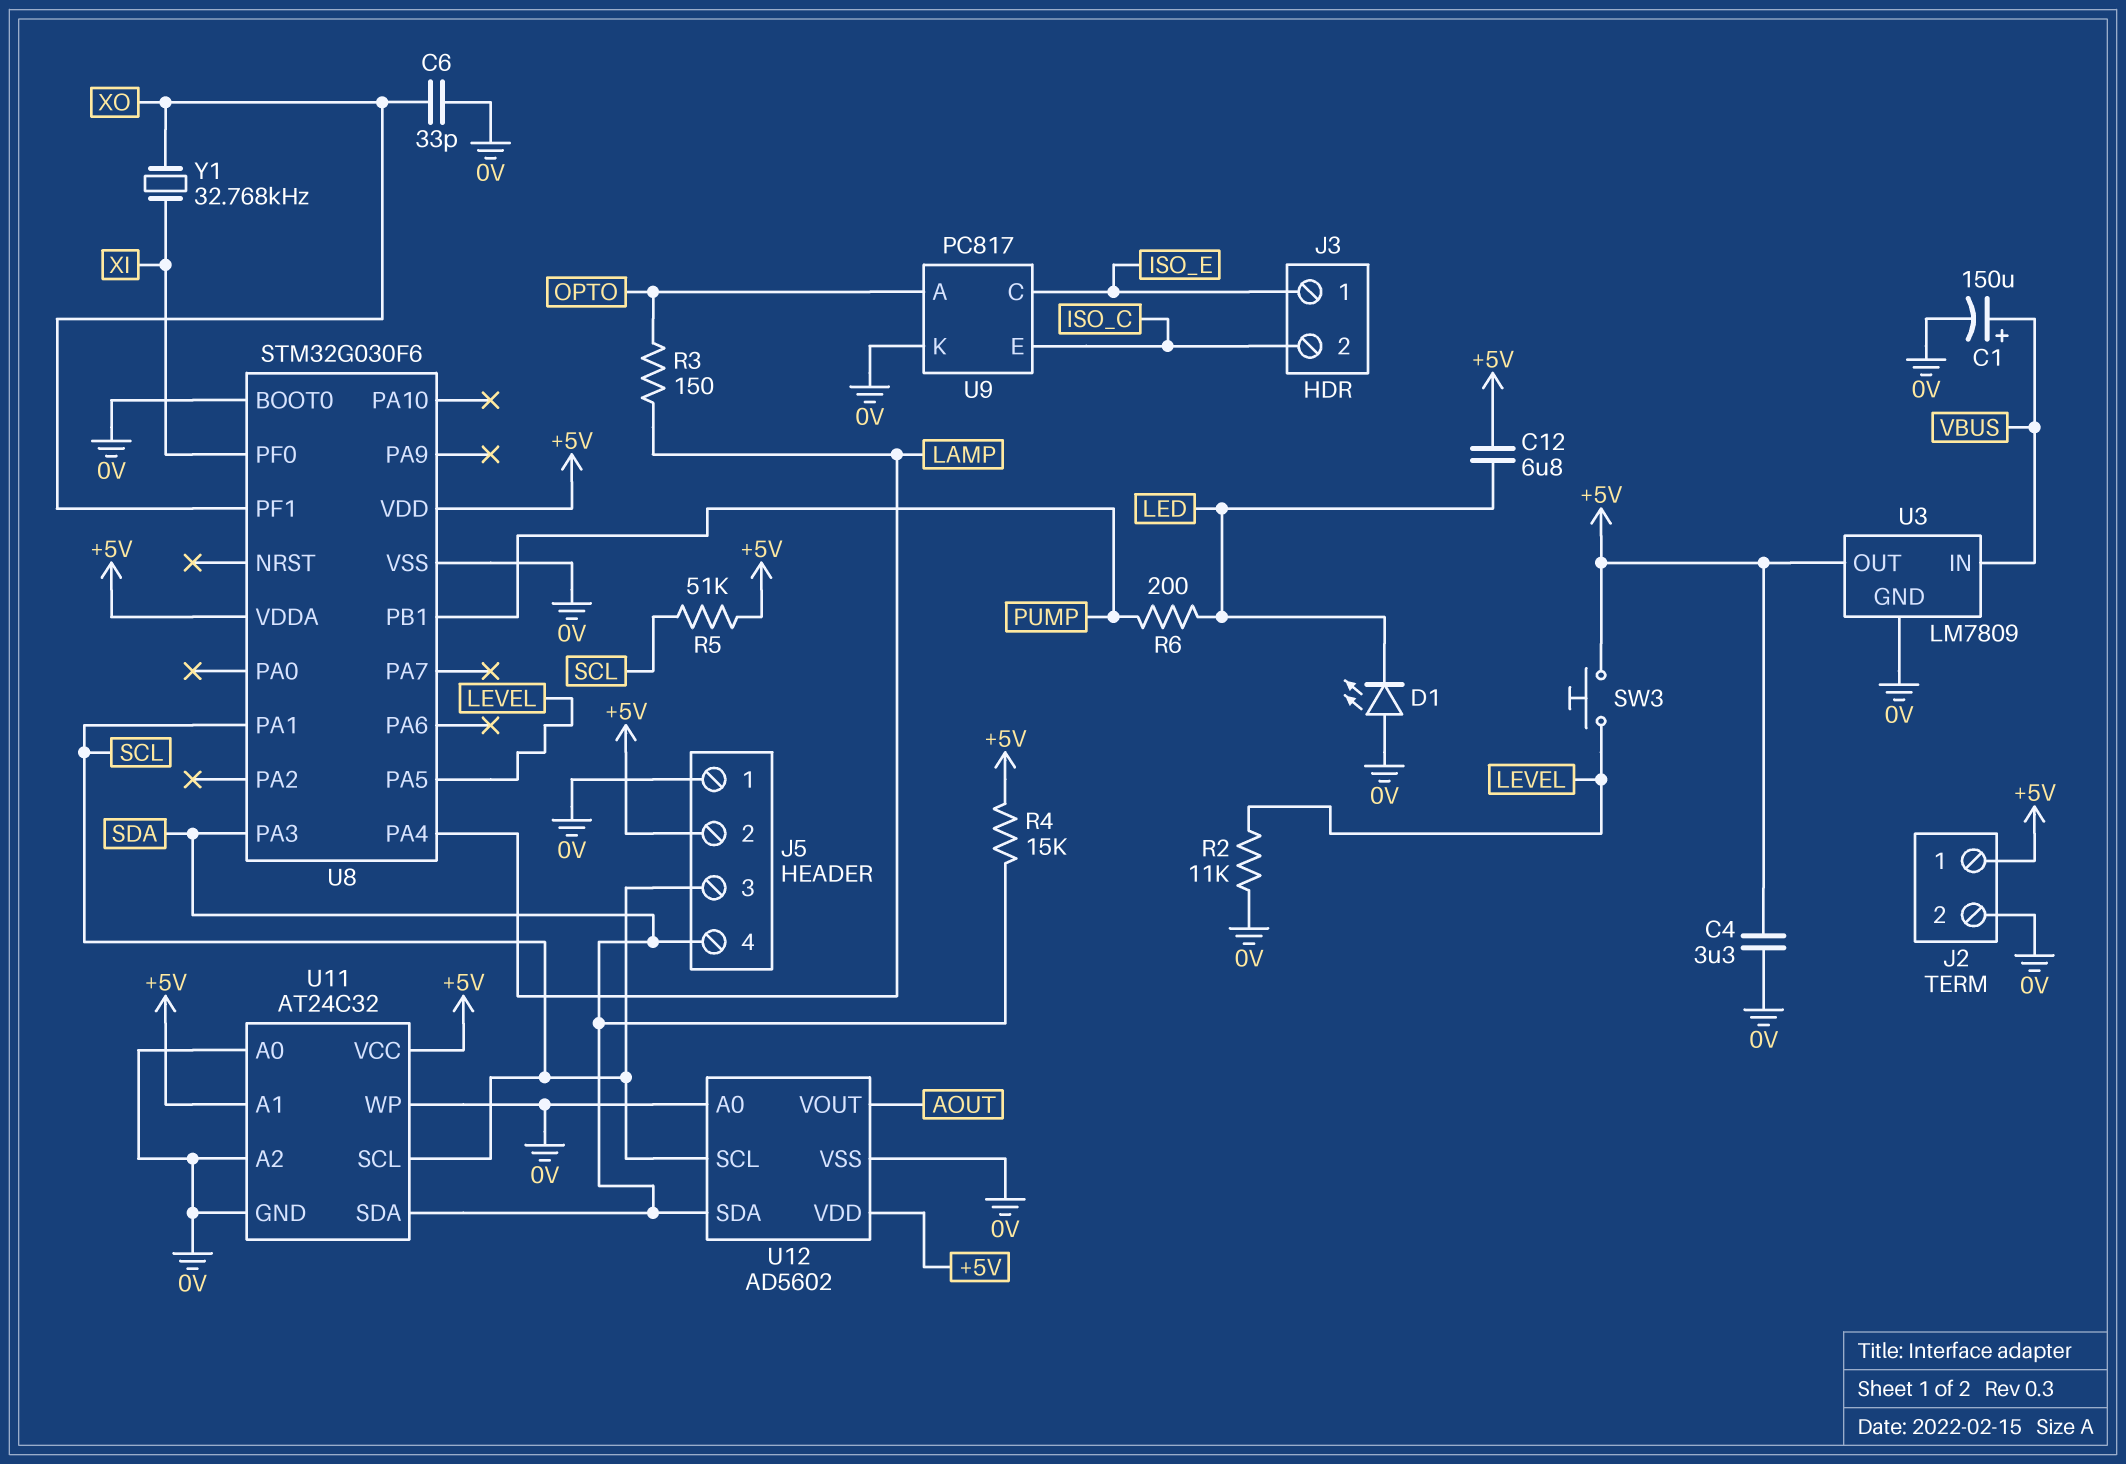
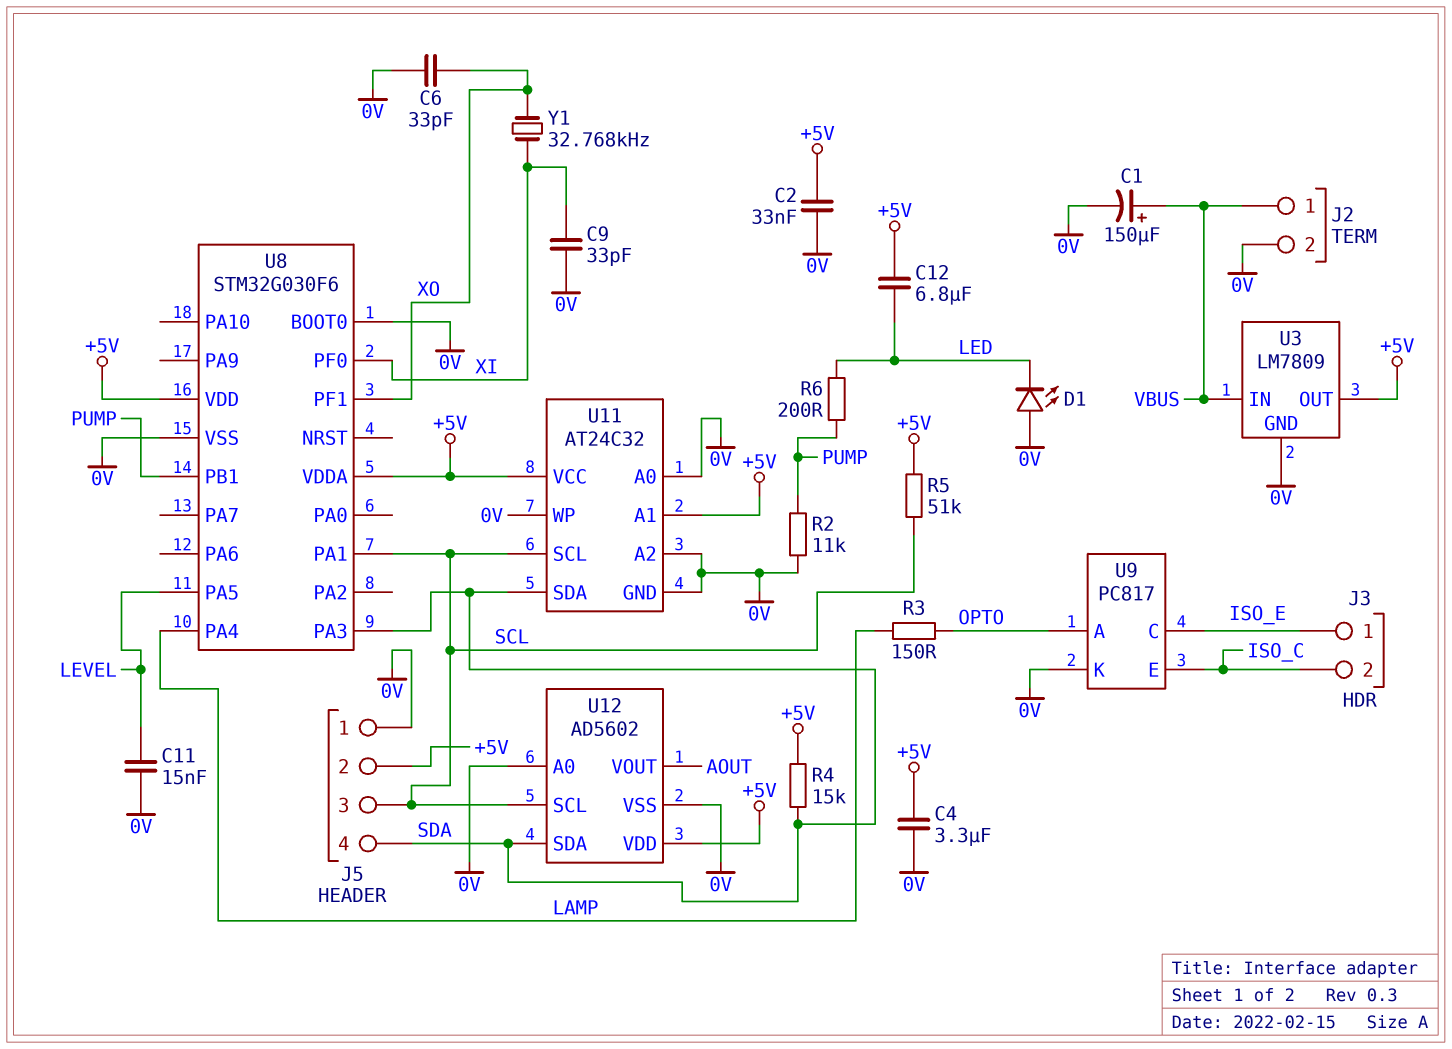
C2: none -> 33nF (+5V, 0V)
C9: none -> 33pF (0V, XI)
C11: none -> 15nF (0V, LEVEL)
J2 pin 1: +5V -> VBUS
R2: 11k (0V, LEVEL) -> 11k (0V, PUMP)
SW3: button (+5V, LEVEL) -> none

